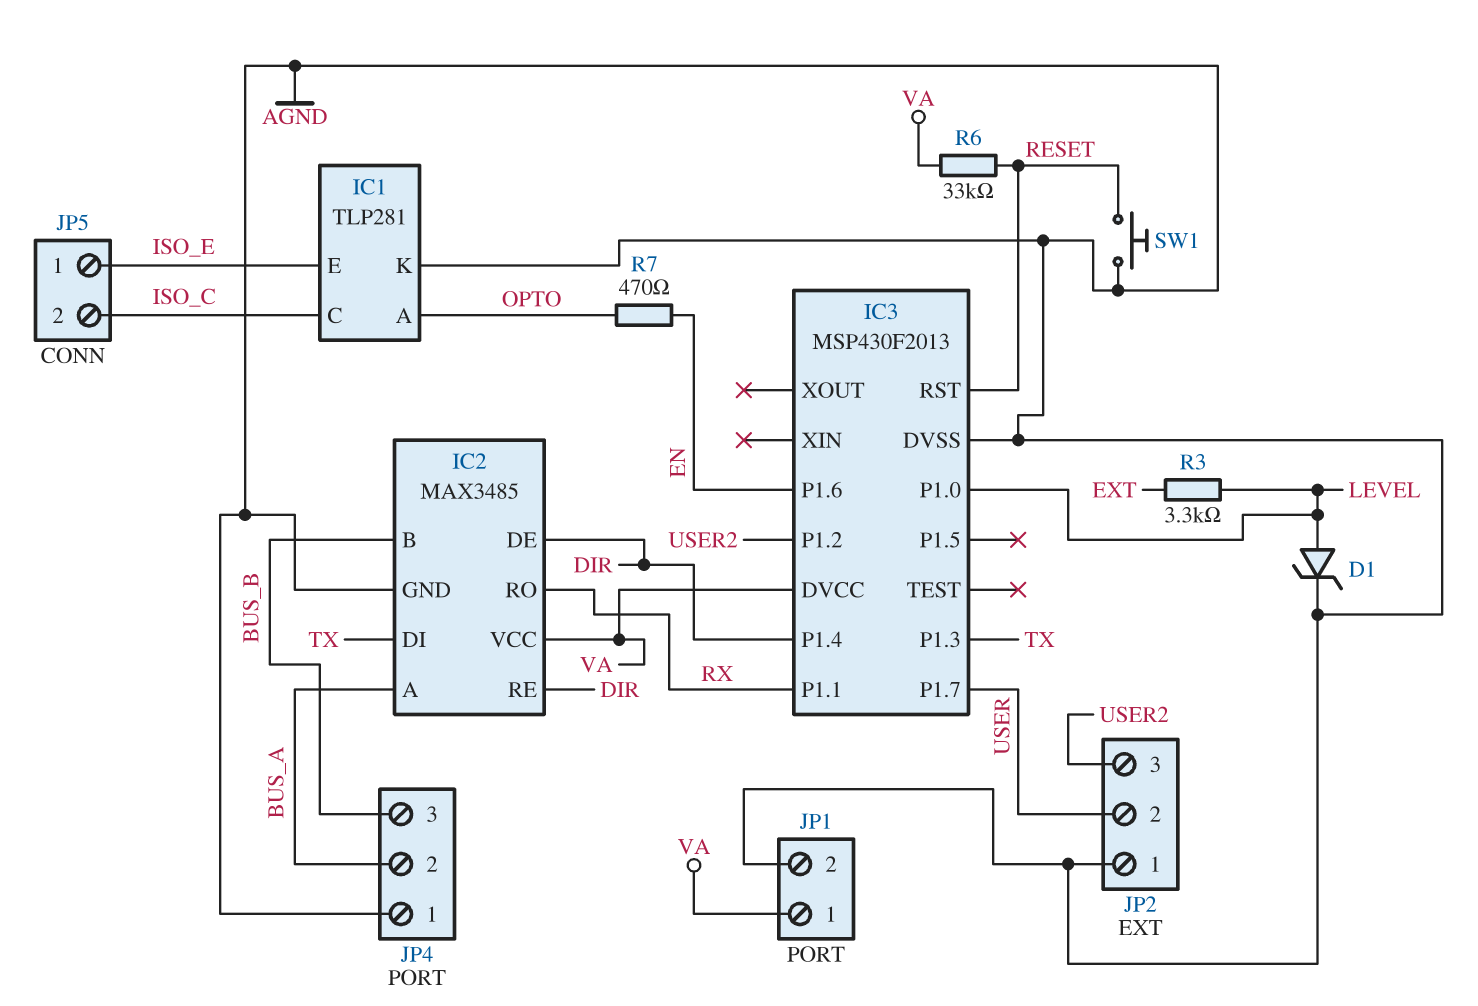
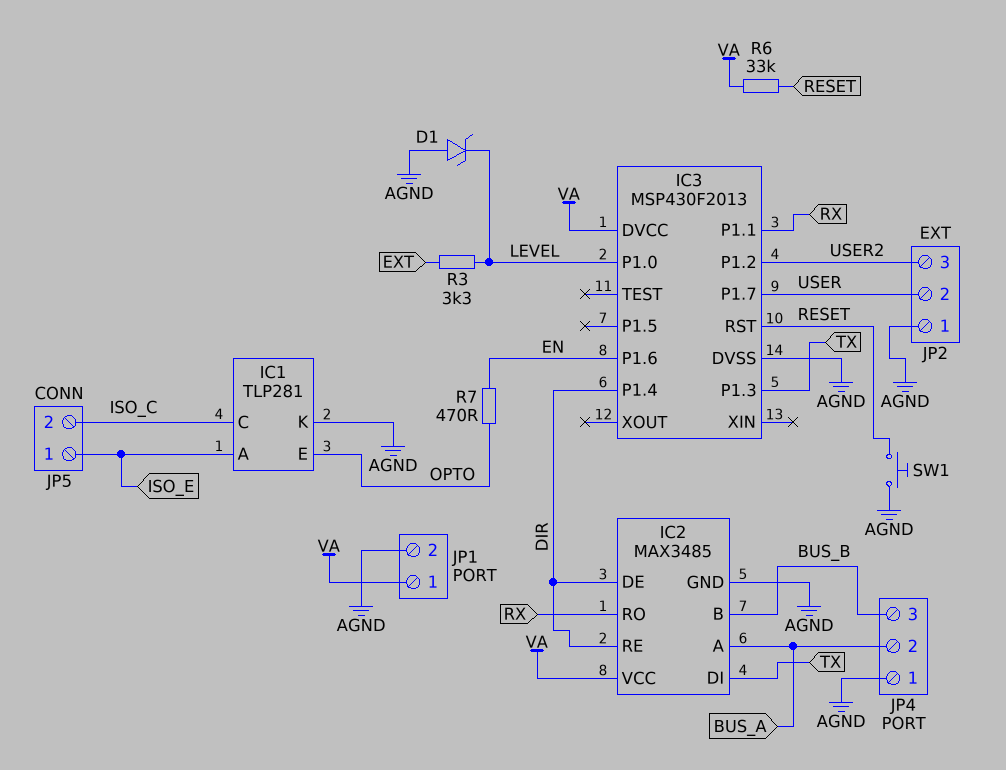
D1: zener (A LEVEL, K AGND) -> zener (A AGND, K LEVEL)
IC1 pin A: OPTO -> ISO_E
IC1 pin E: ISO_E -> OPTO

